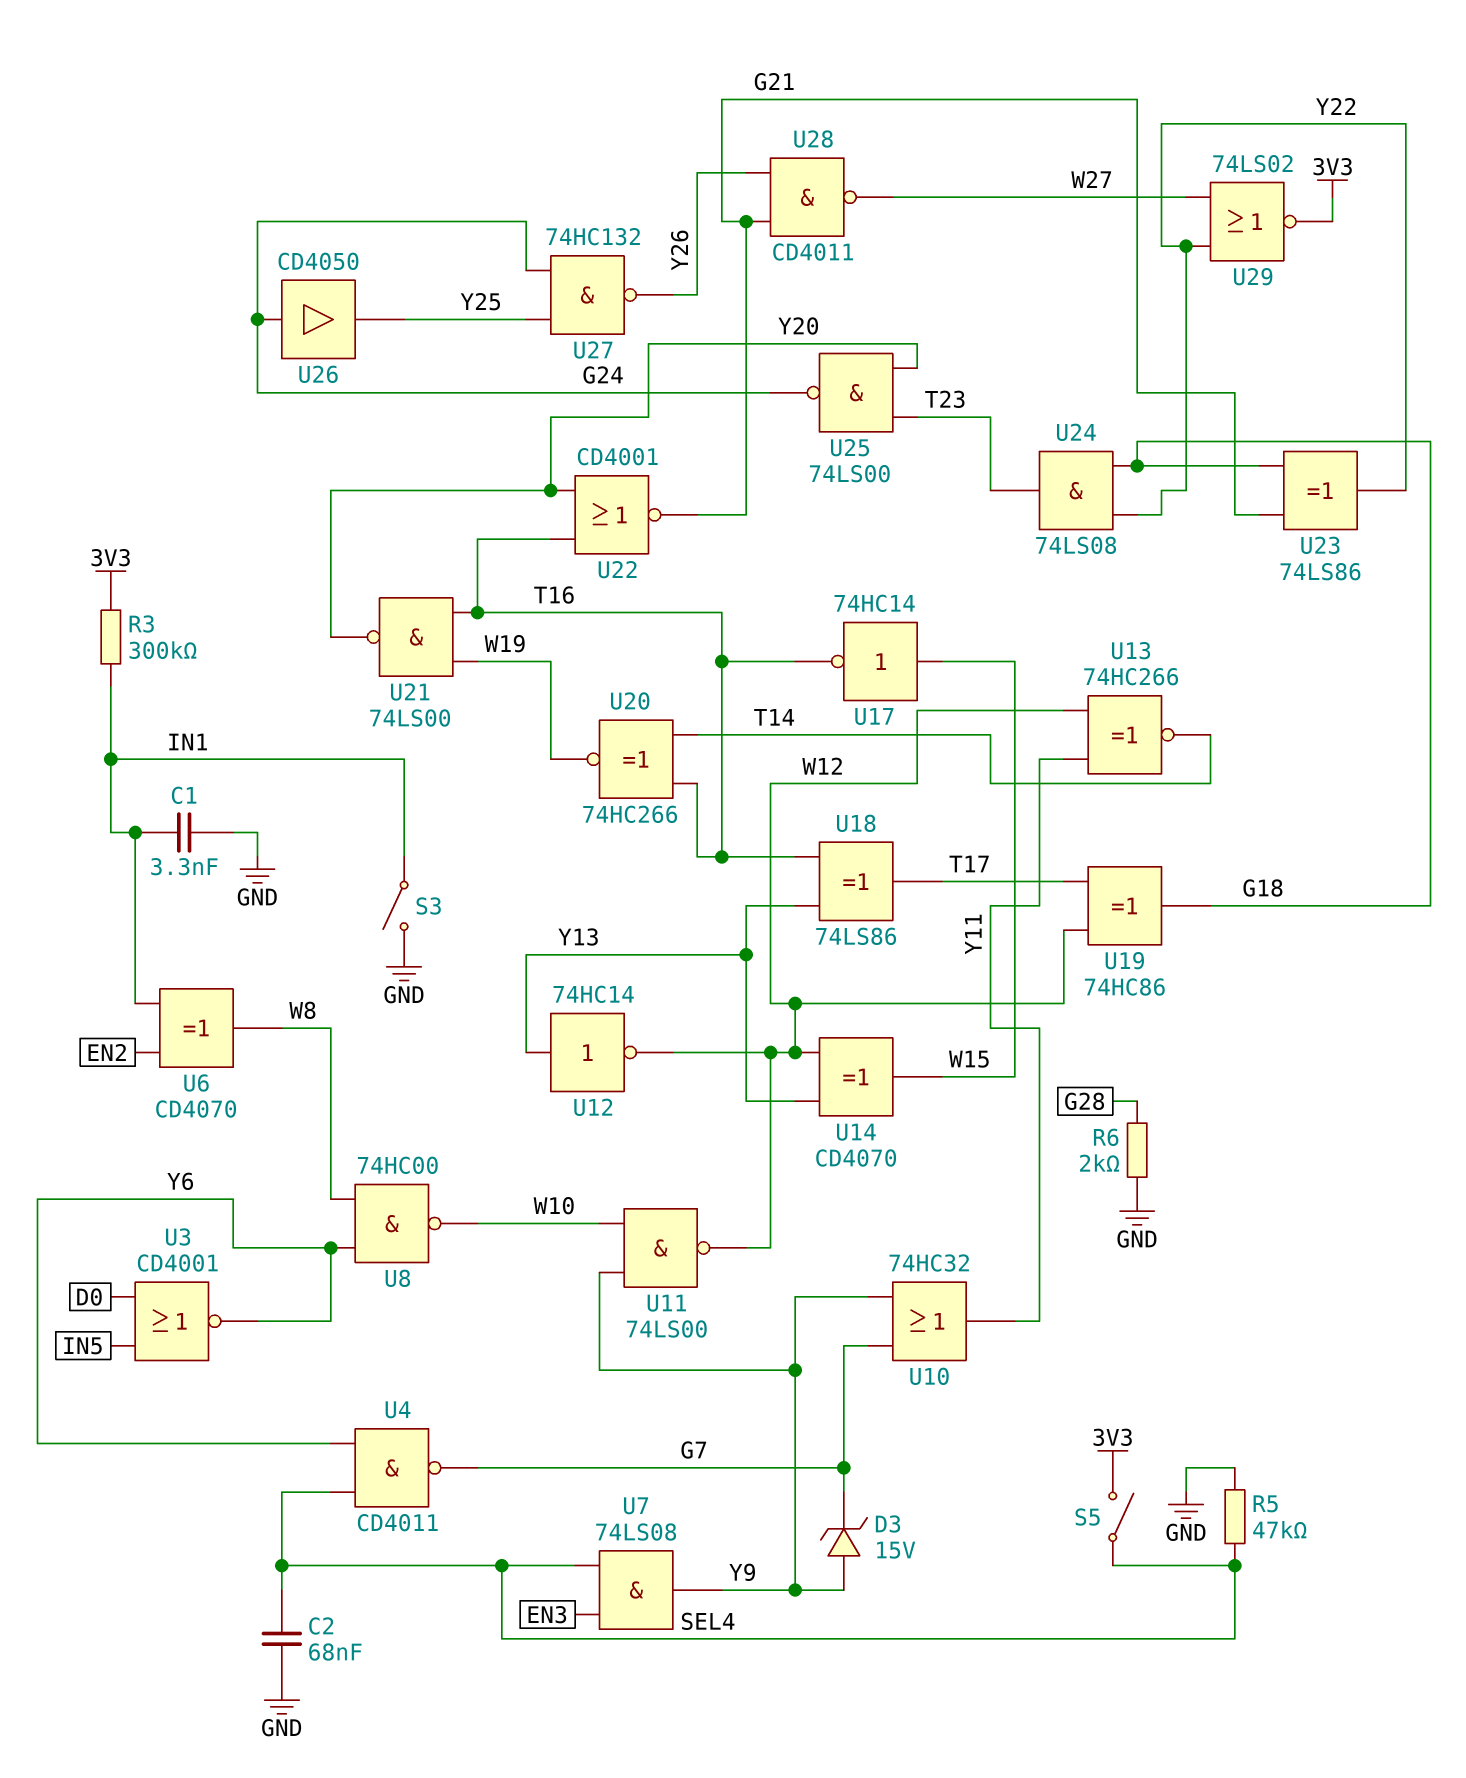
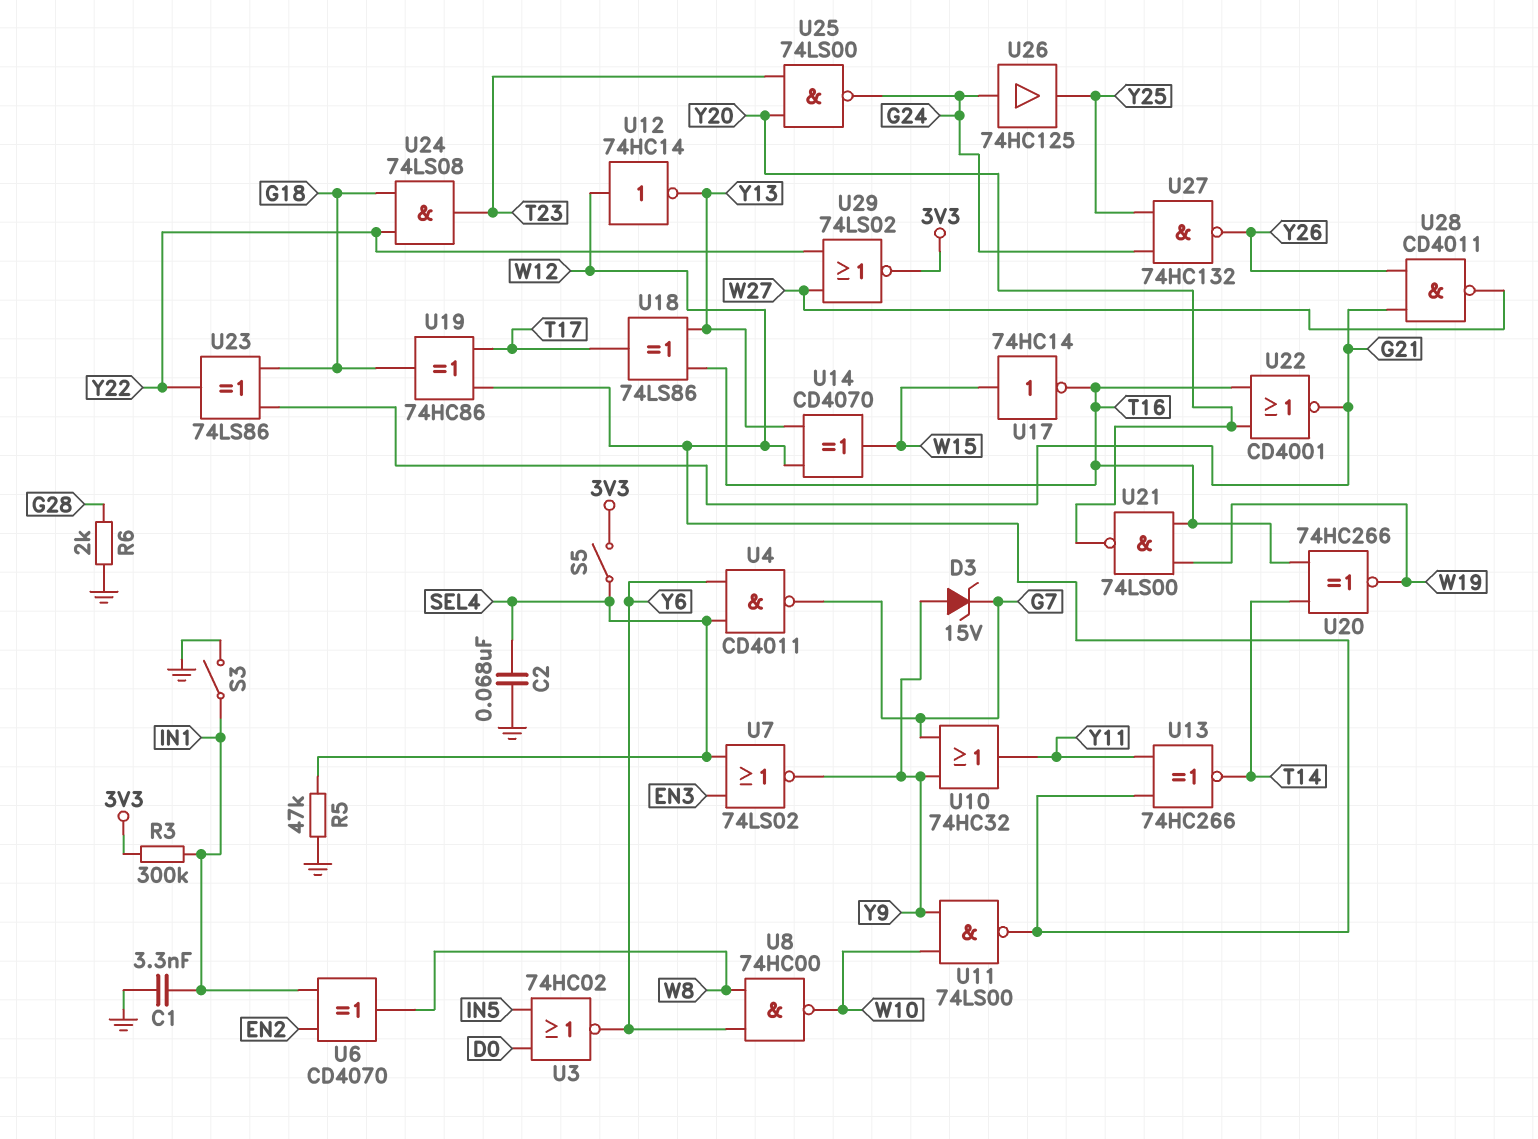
U3: NOR CD4001 (in D0, in IN5, out Y6) -> NOR 74HC02 (in D0, in IN5, out Y6)
U7: AND 74LS08 (in EN3, in SEL4, out Y9) -> NOR 74LS02 (in EN3, in SEL4, out Y9)
U12: NOT 74HC14 (in Y13, out W12) -> NOT 74HC14 (in W12, out Y13)
U26: buffer CD4050 (in G24, out Y25) -> buffer 74HC125 (in G24, out Y25)

